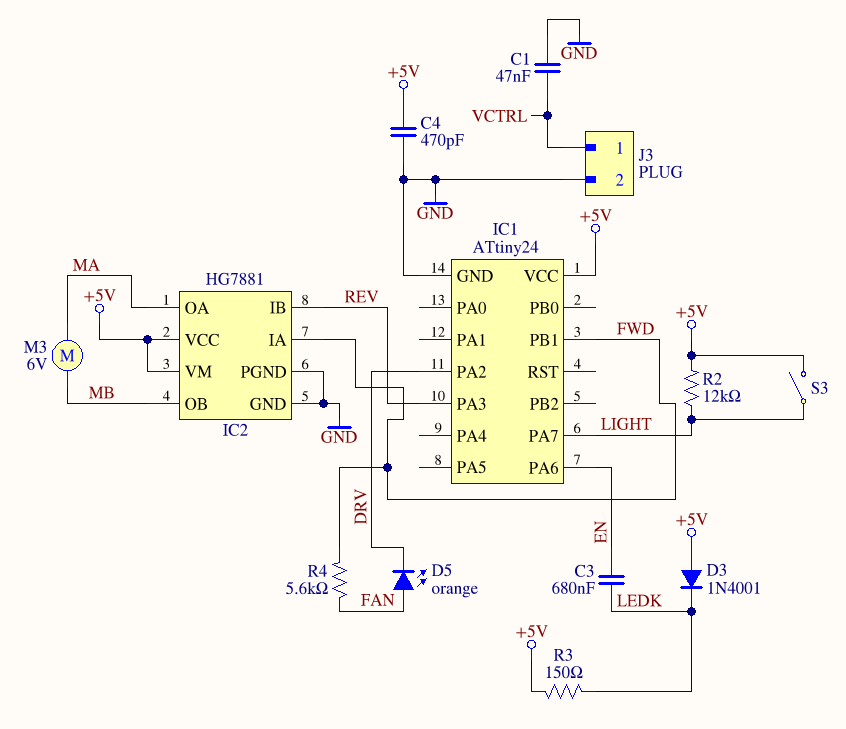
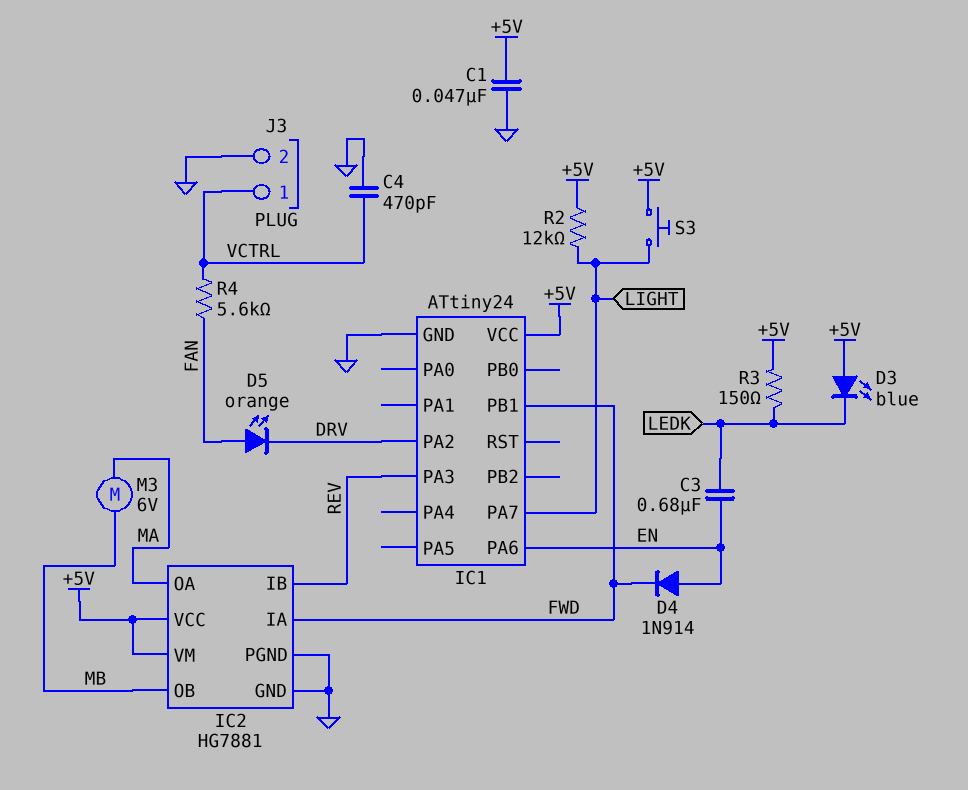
C1: 47nF (GND, VCTRL) -> 47nF (+5V, GND)
C4: 470pF (+5V, GND) -> 470pF (GND, VCTRL)
D3: diode 1N4001 (A +5V, K LEDK) -> LED blue (A +5V, K LEDK)
D4: none -> diode 1N914 (A EN, K FWD)
R4: 5.6k (FAN, FWD) -> 5.6k (FAN, VCTRL)
S3: switch (+5V, LIGHT) -> button (+5V, LIGHT)

